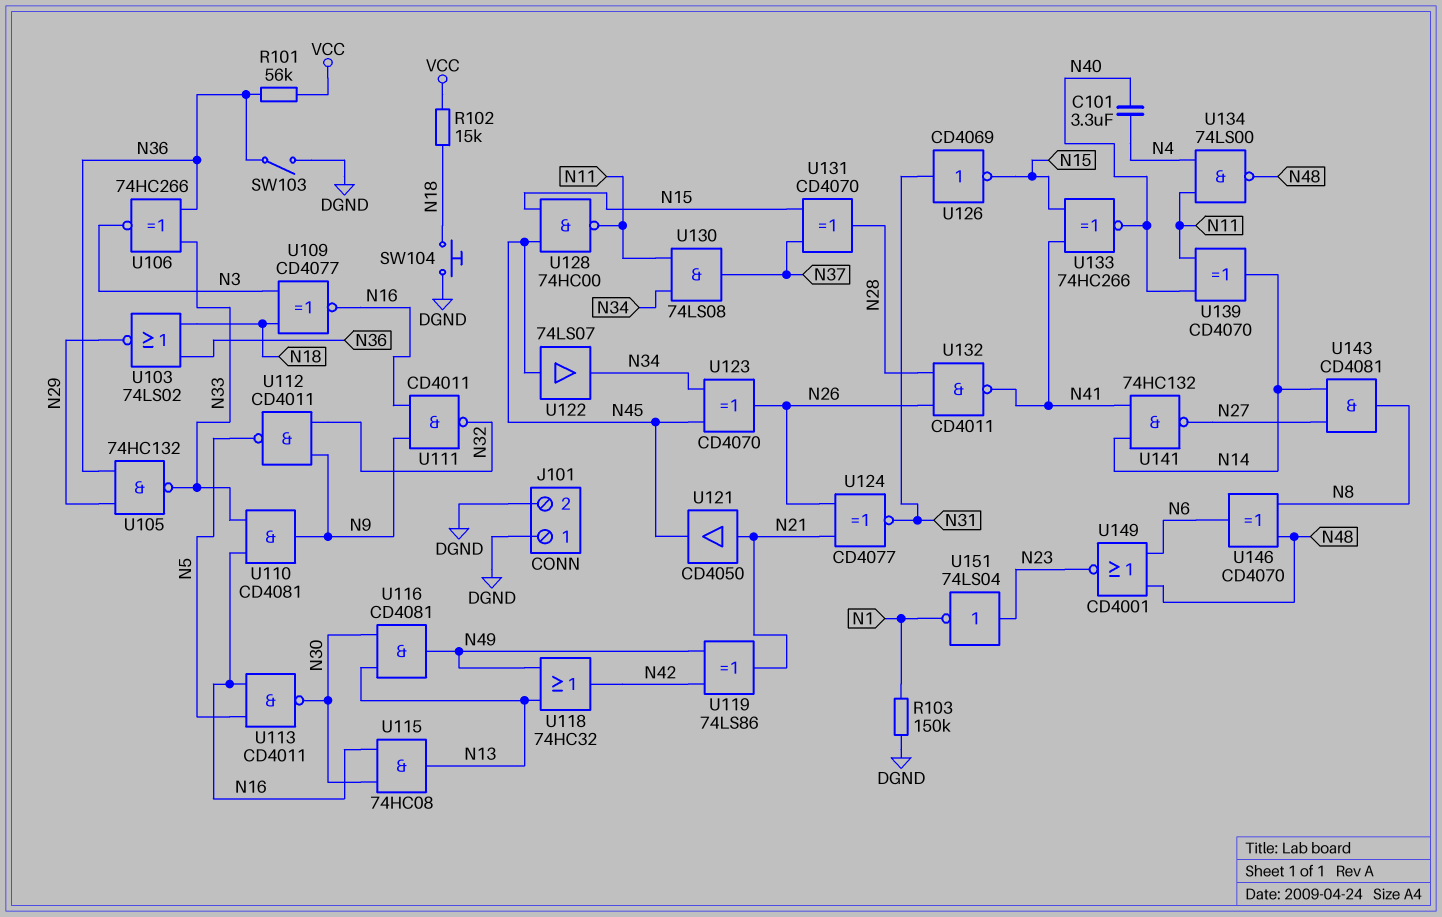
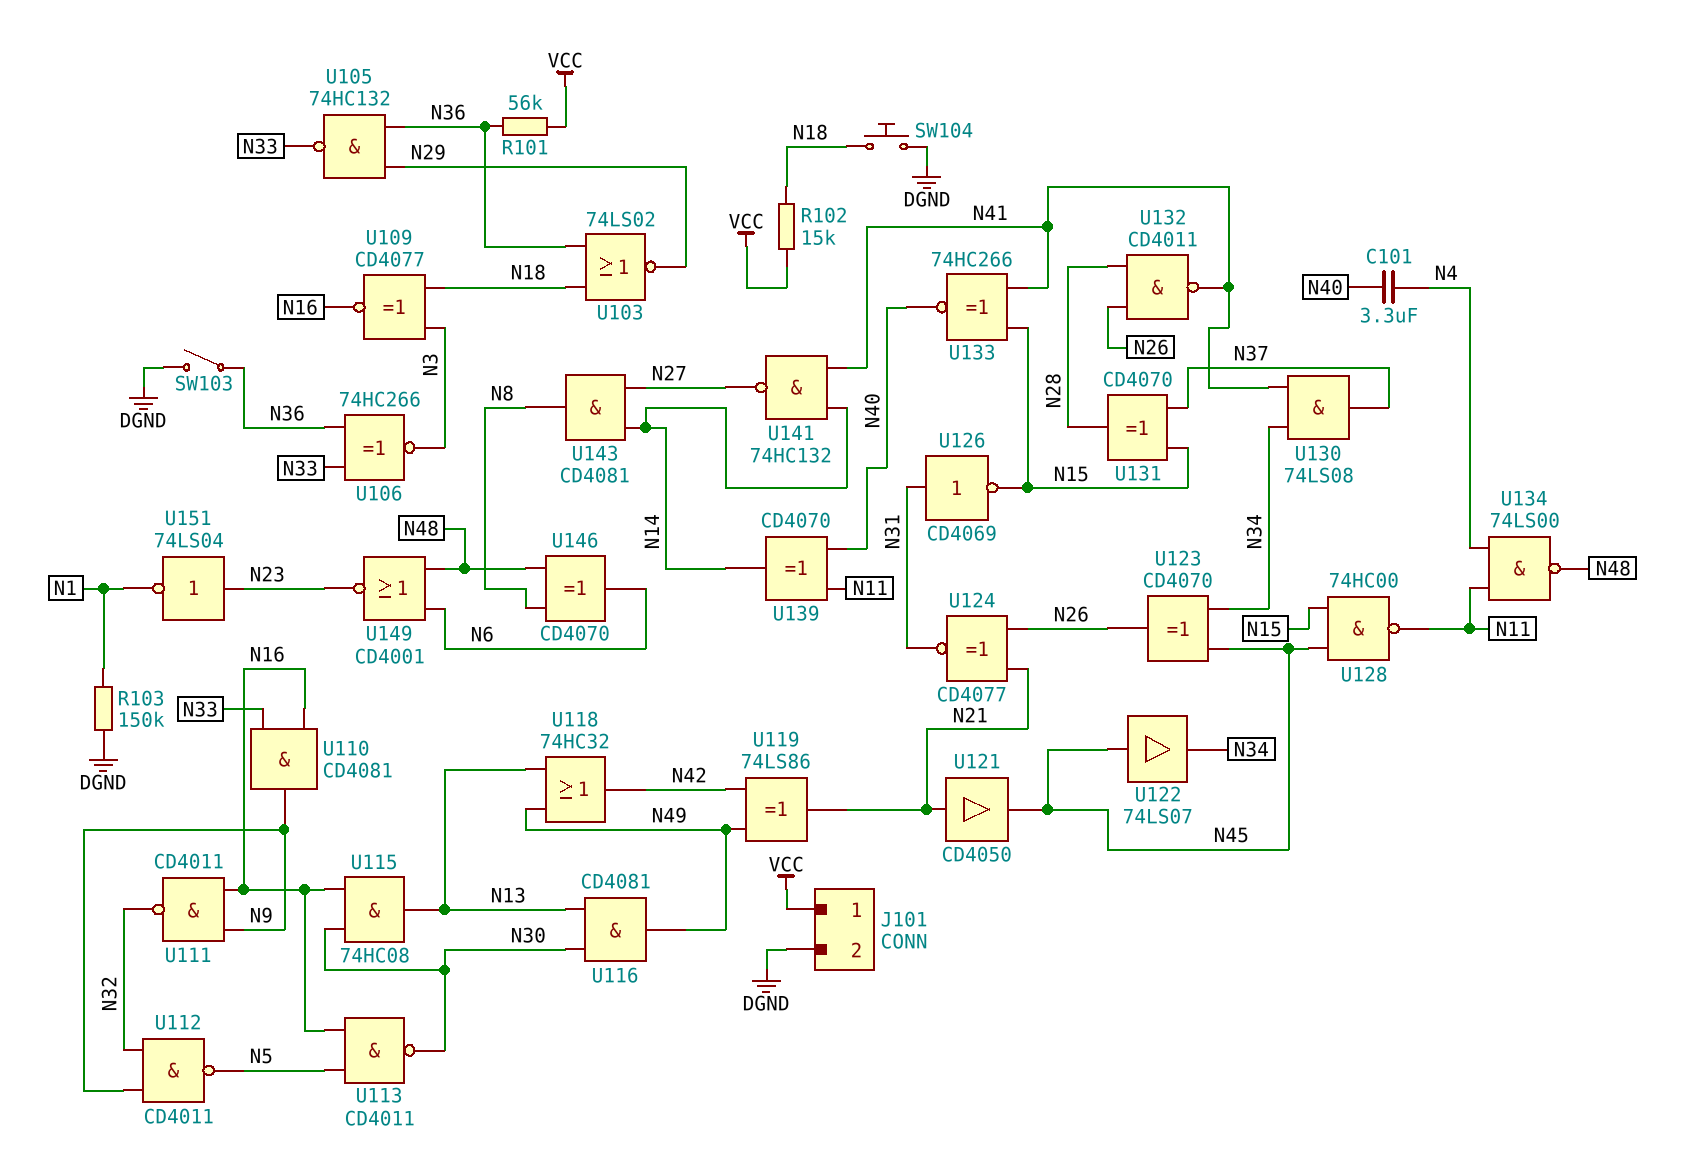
J101 pin 1: DGND -> VCC
U130: AND 74LS08 (in N11, in N34, out N37) -> AND 74LS08 (in N34, in N41, out N37)

